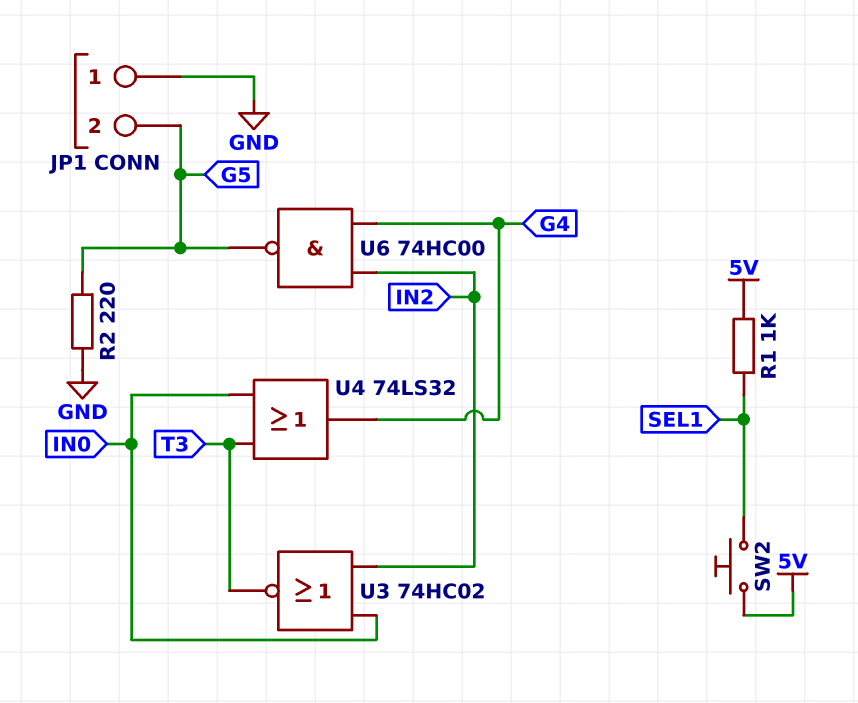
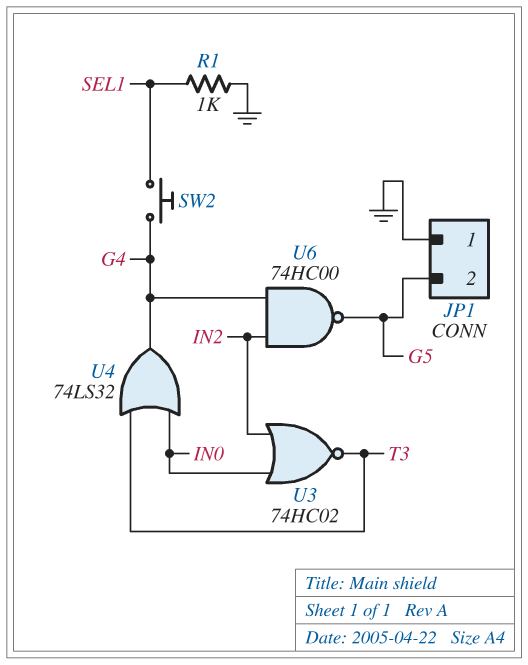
R1: 1k (5V, SEL1) -> 1k (GND, SEL1)
R2: 220 (G5, GND) -> none
SW2: button (5V, SEL1) -> button (G4, SEL1)

